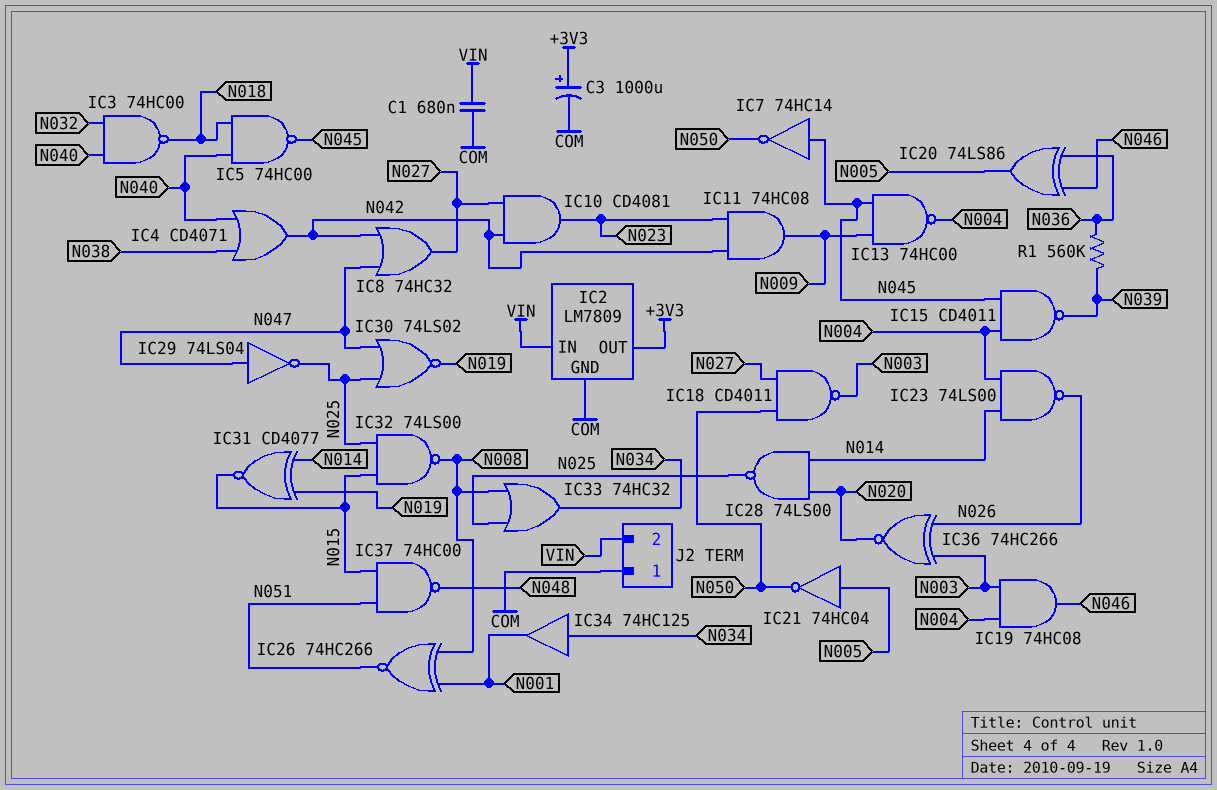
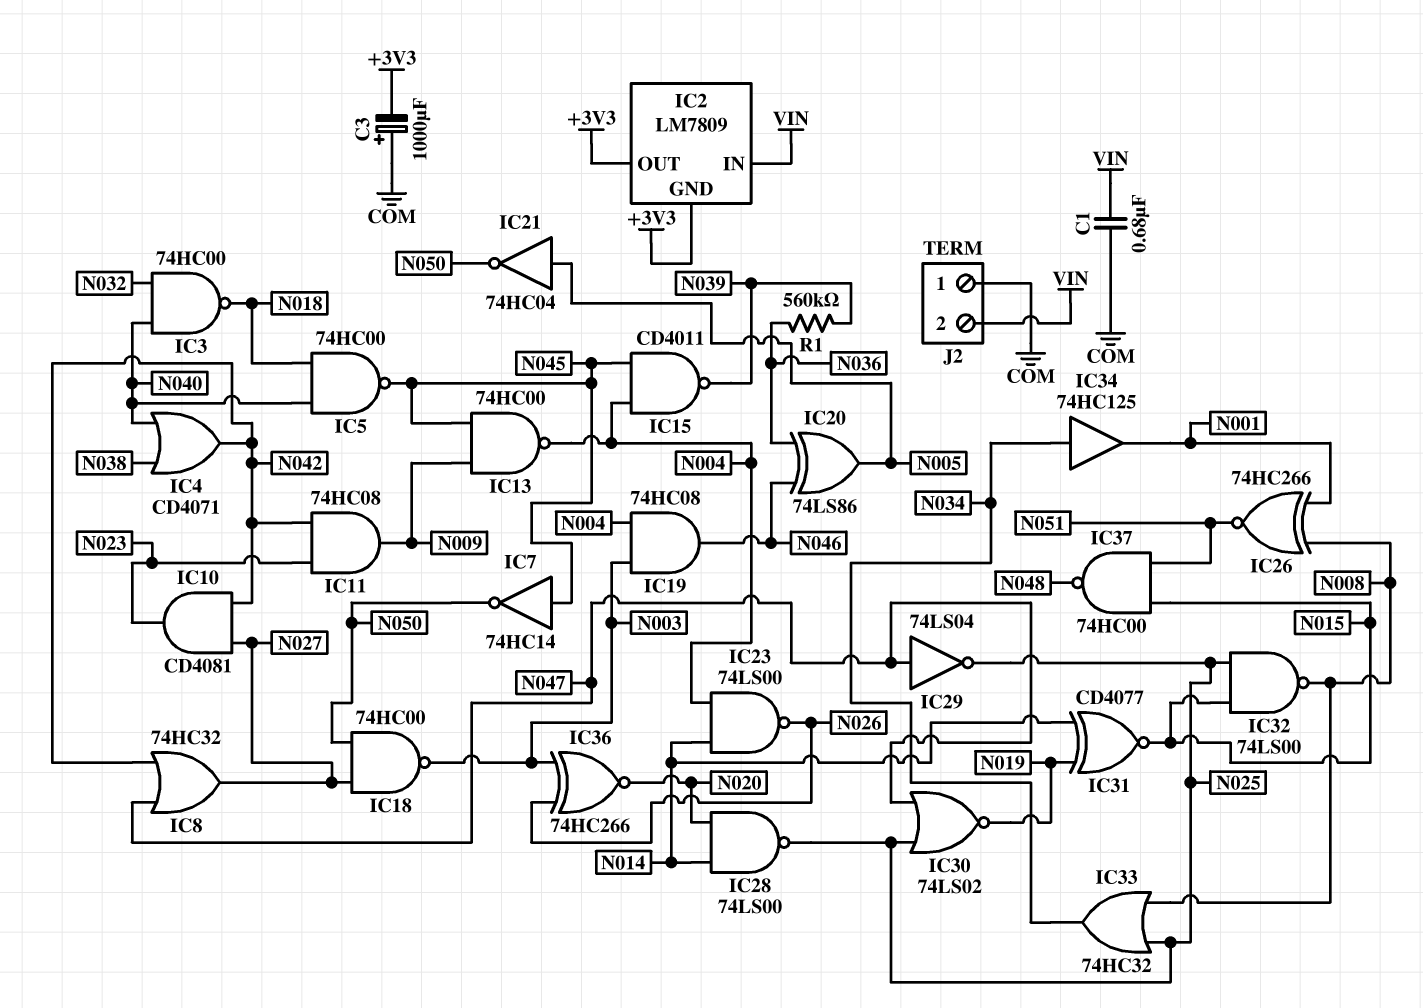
C3: 1000uF (plus +3V3, minus COM) -> 1000uF (plus COM, minus +3V3)
IC2 pin GND: COM -> +3V3
IC18: NAND CD4011 (in N027, in N050, out N003) -> NAND 74HC00 (in N027, in N050, out N003)

